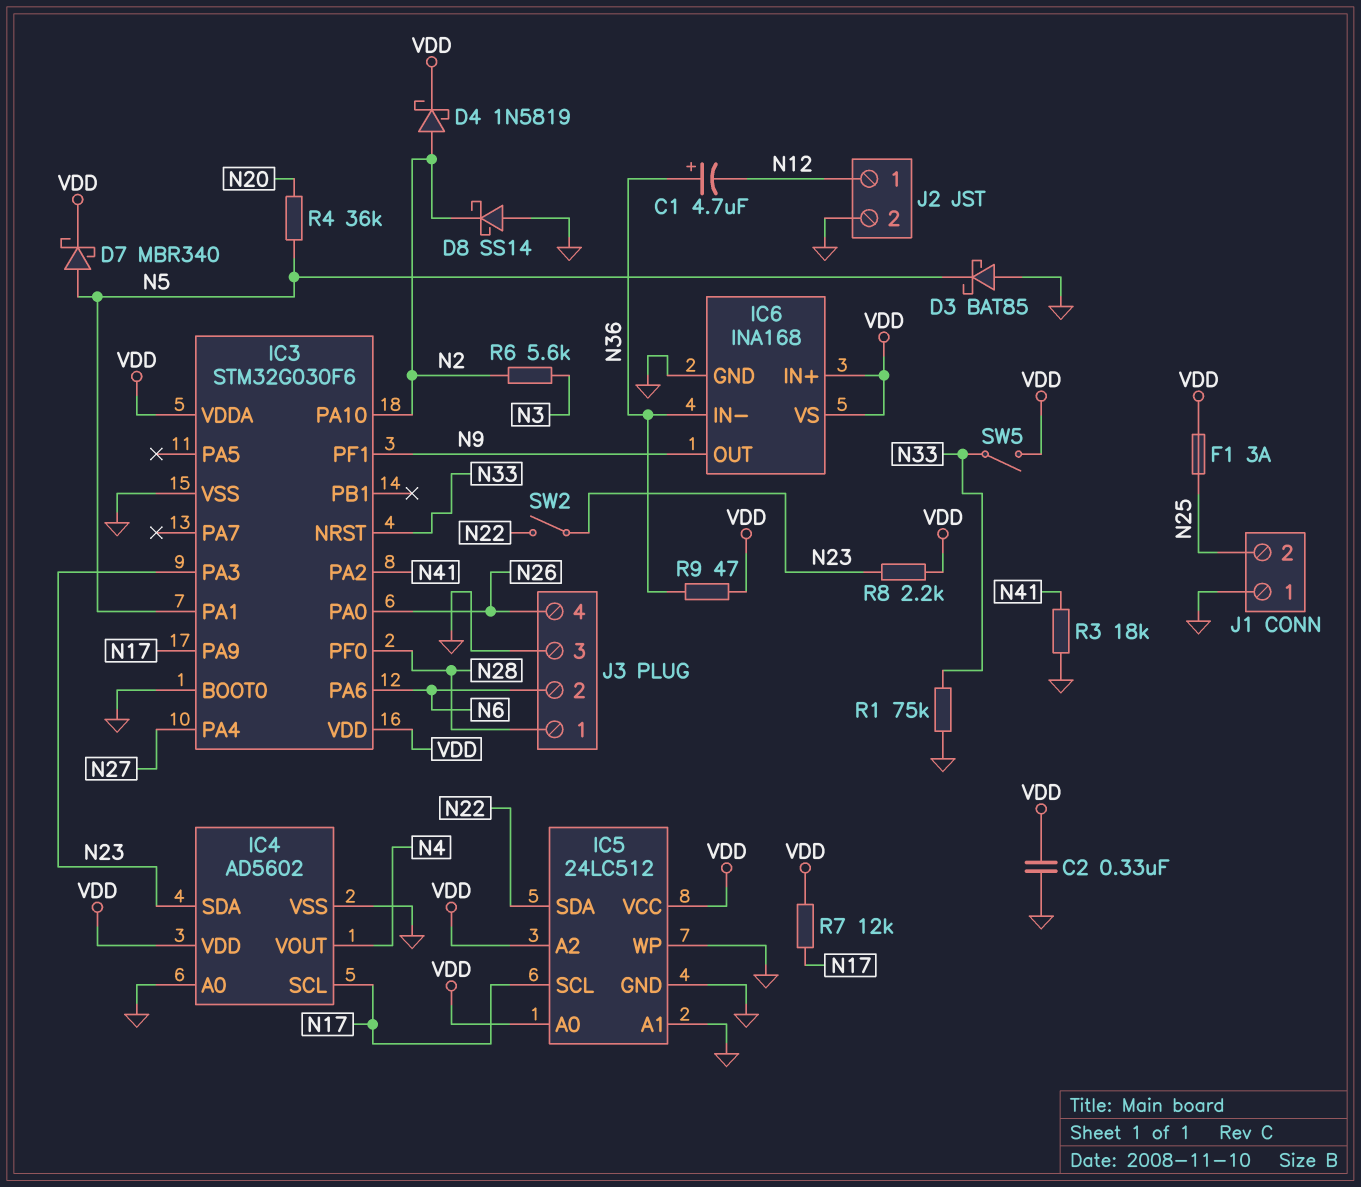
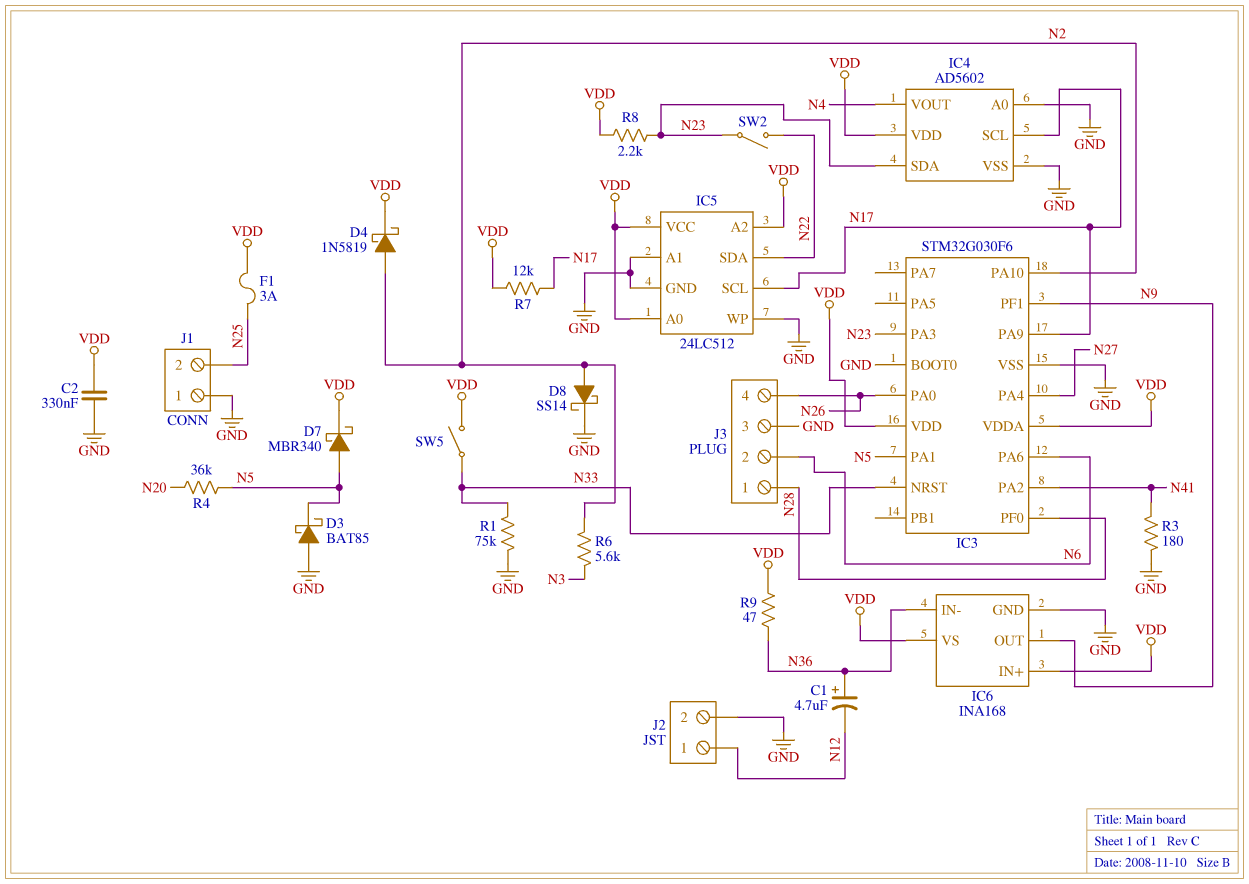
D8: schottky SS14 (A GND, K N2) -> schottky SS14 (A N2, K GND)
R3: 18k (GND, N41) -> 180 (GND, N41)

